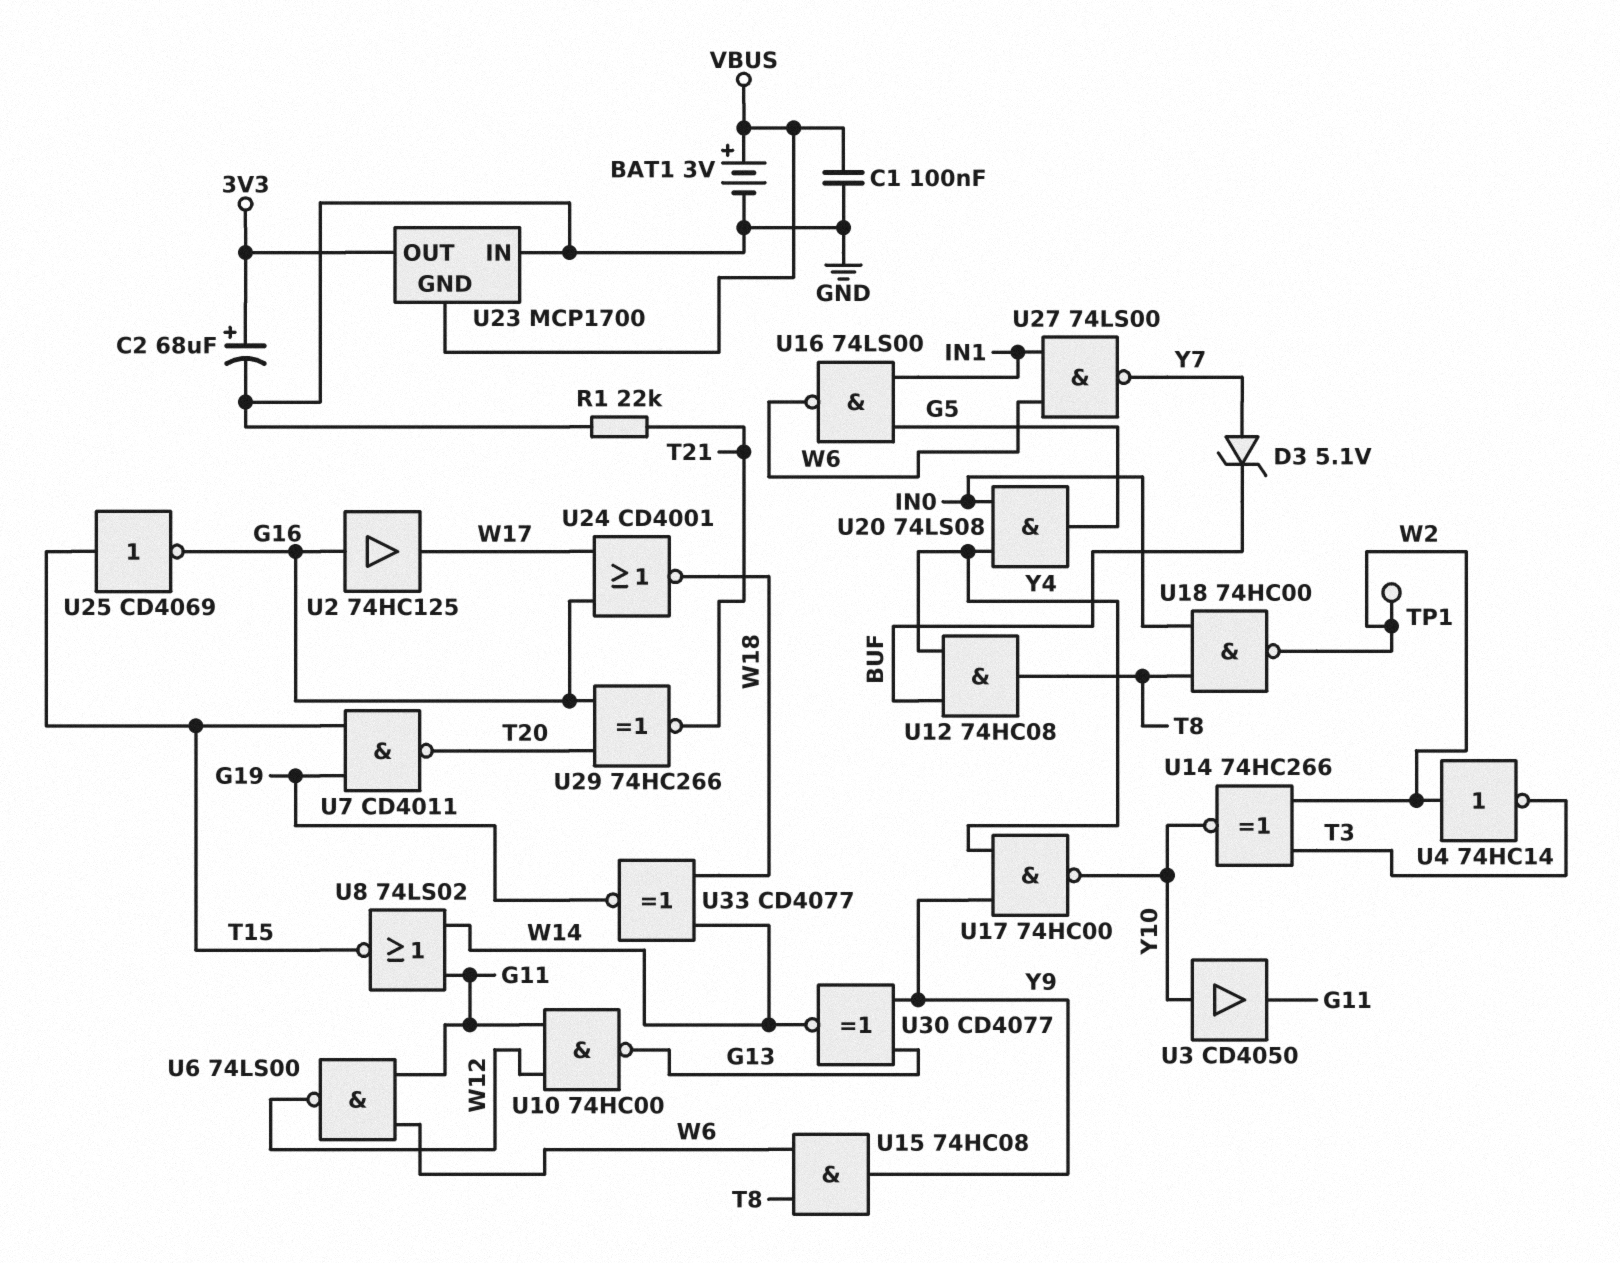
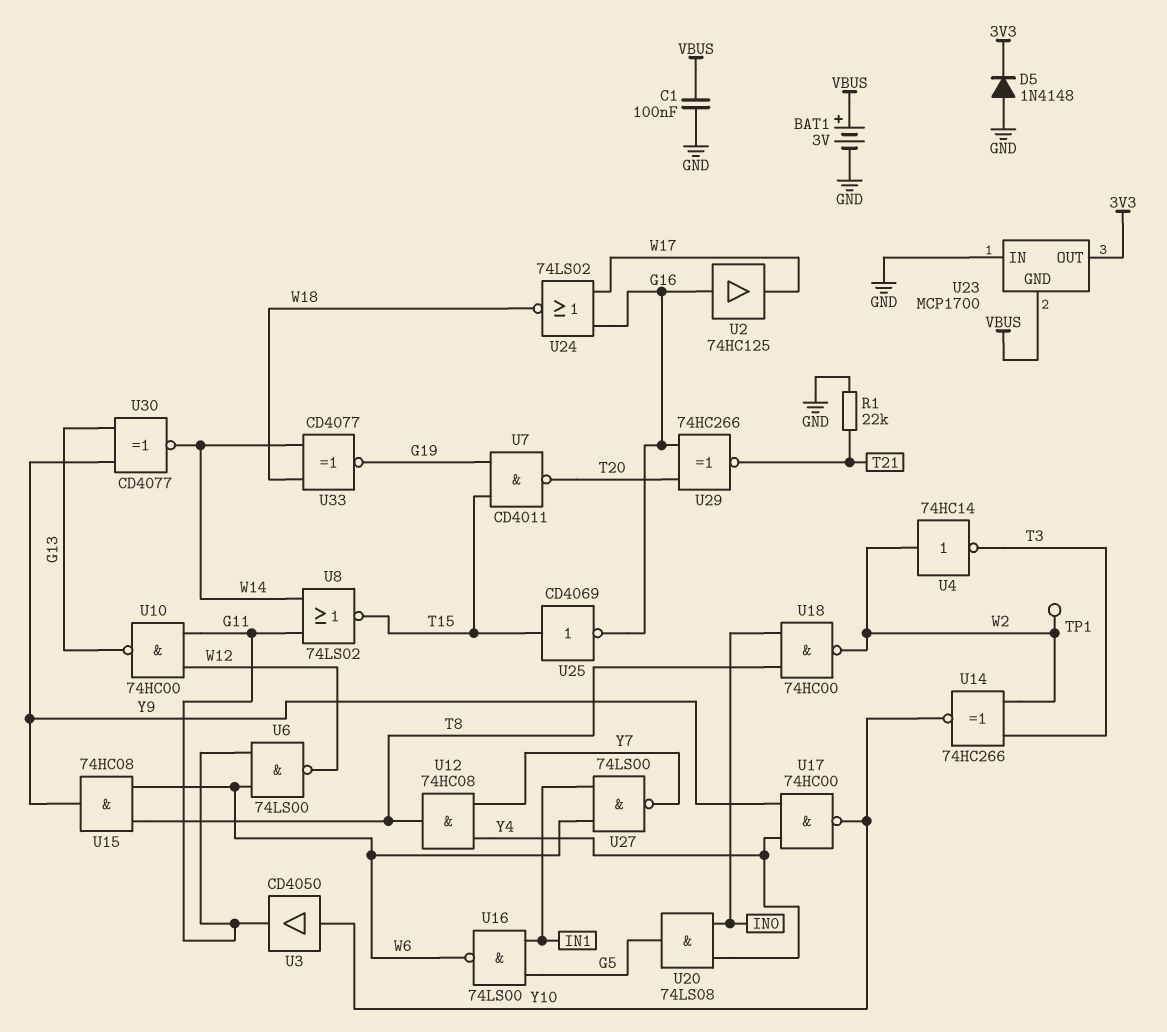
C2: 68uF (plus 3V3, minus GND) -> none
D3: zener 5.1V (A Y7, K BUF) -> none
D5: none -> diode 1N4148 (A GND, K 3V3)
U12: AND 74HC08 (in BUF, in Y4, out T8) -> AND 74HC08 (in Y4, in Y7, out T8)
U24: NOR CD4001 (in G16, in W17, out W18) -> NOR 74LS02 (in G16, in W17, out W18)

